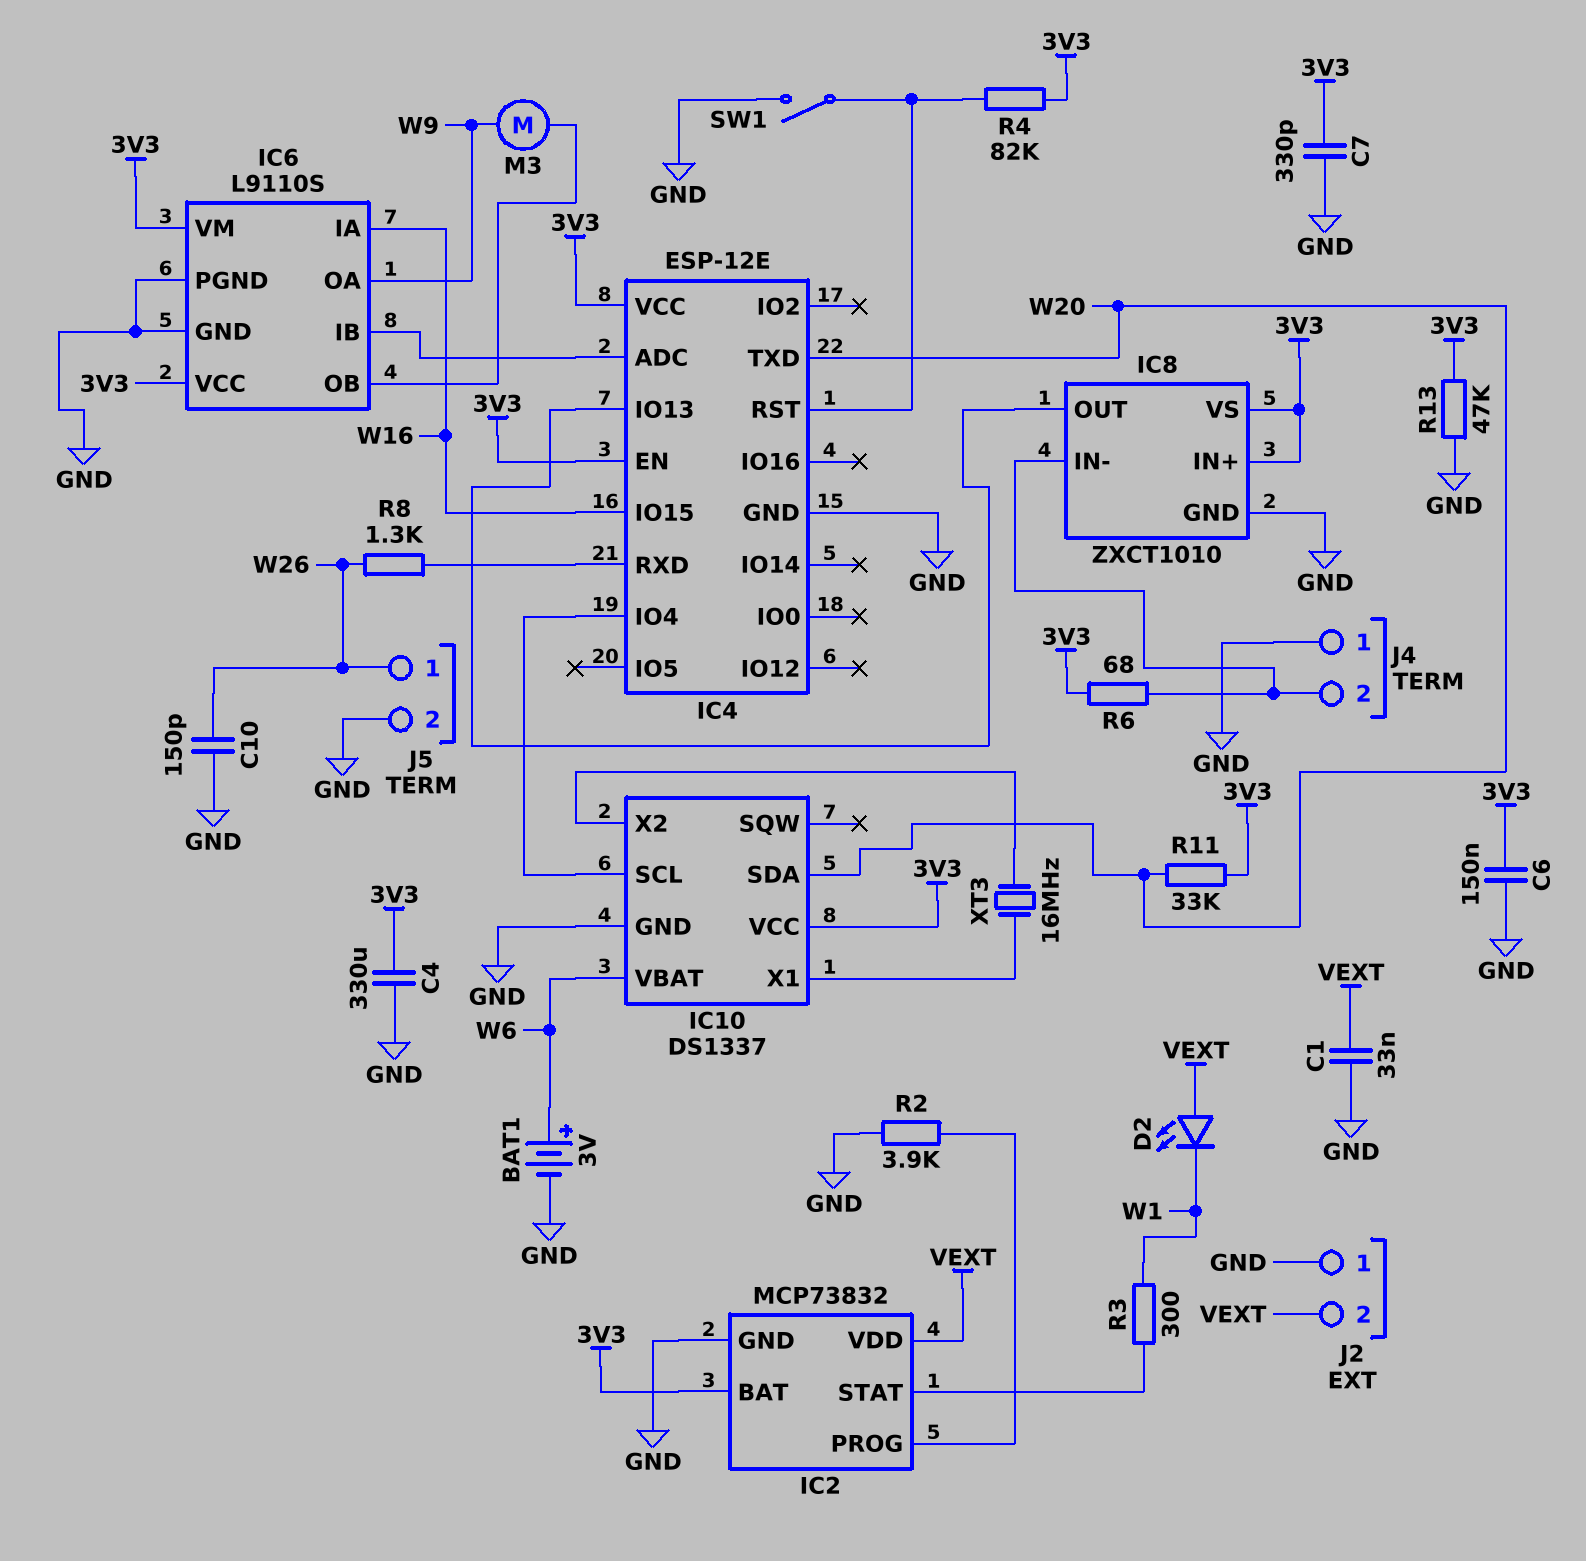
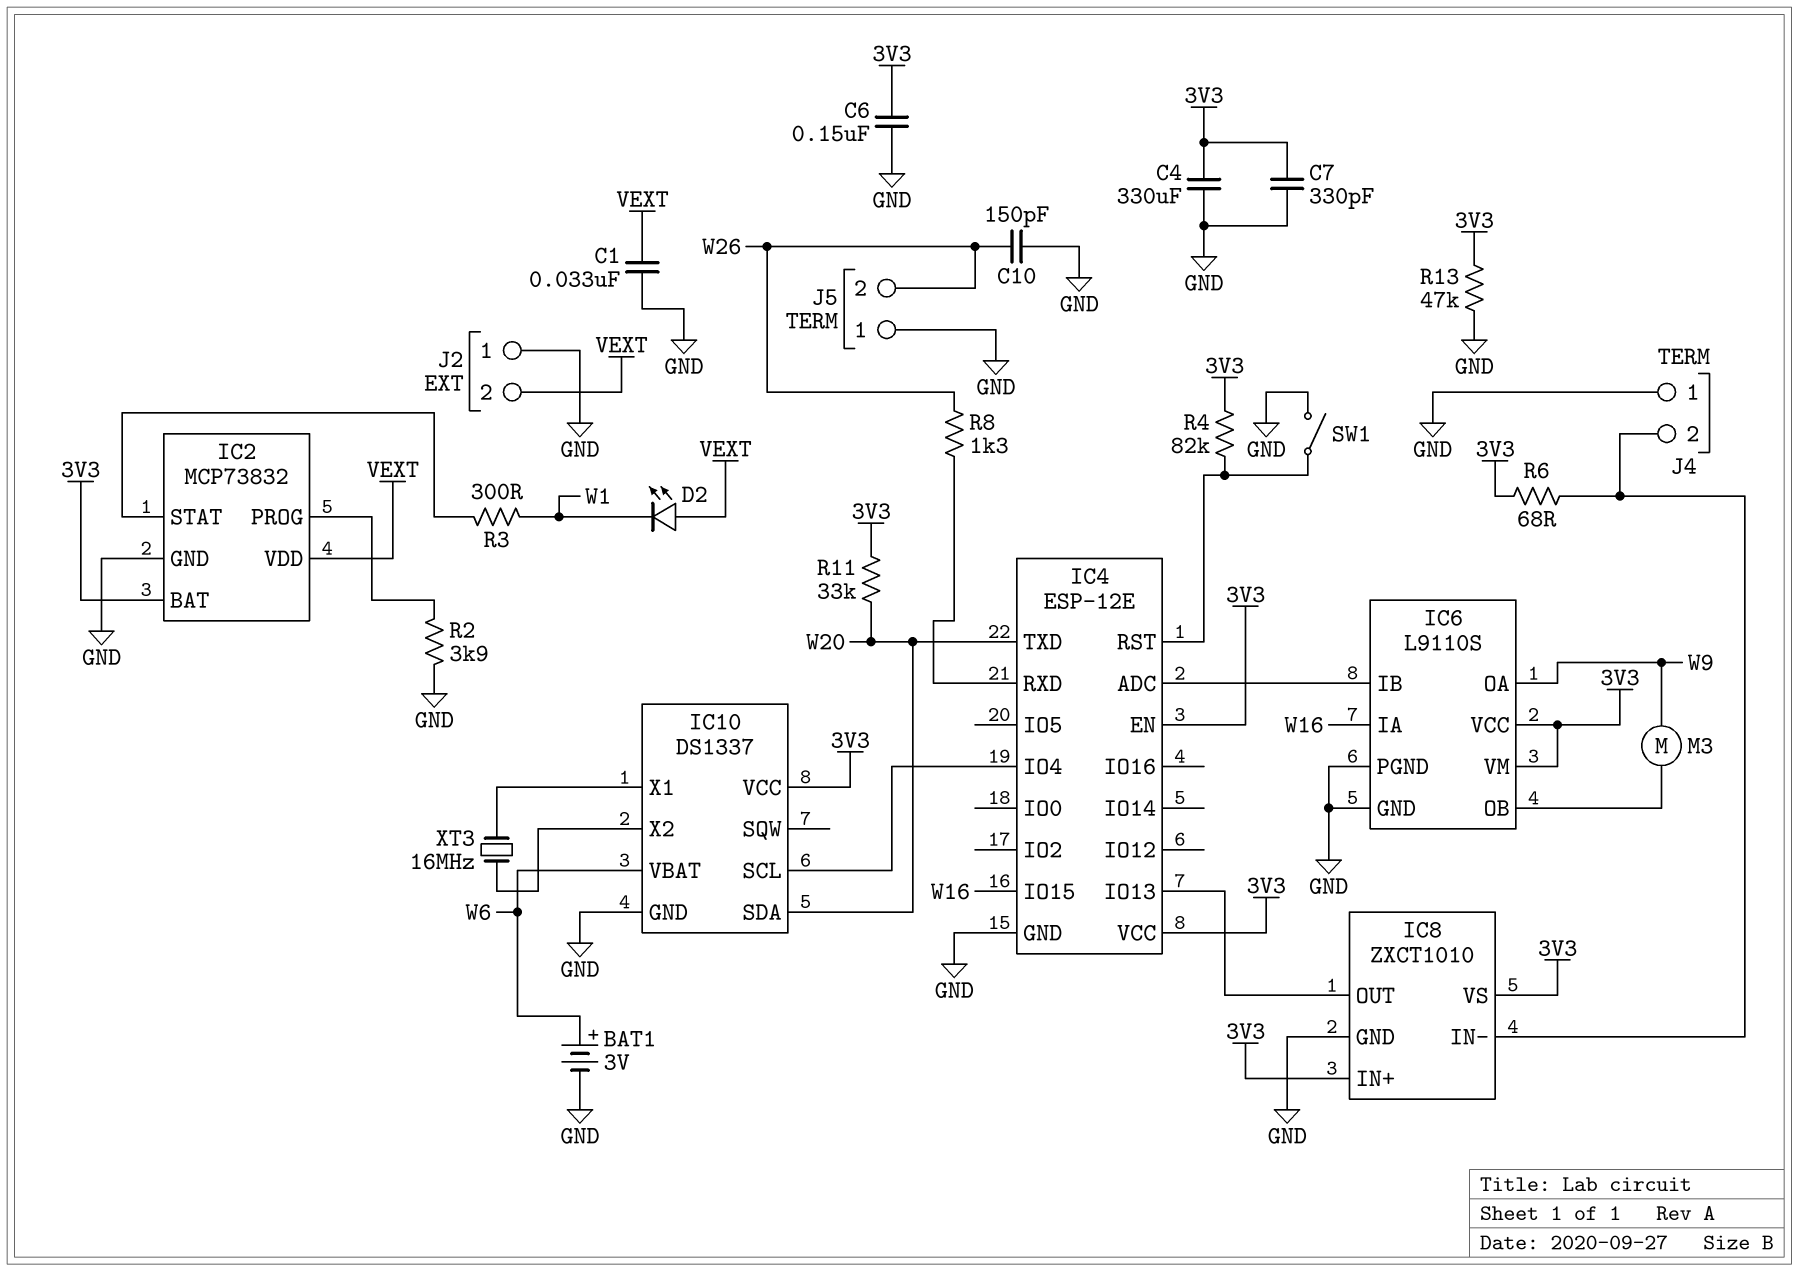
J5 pin 1: W26 -> GND
J5 pin 2: GND -> W26

